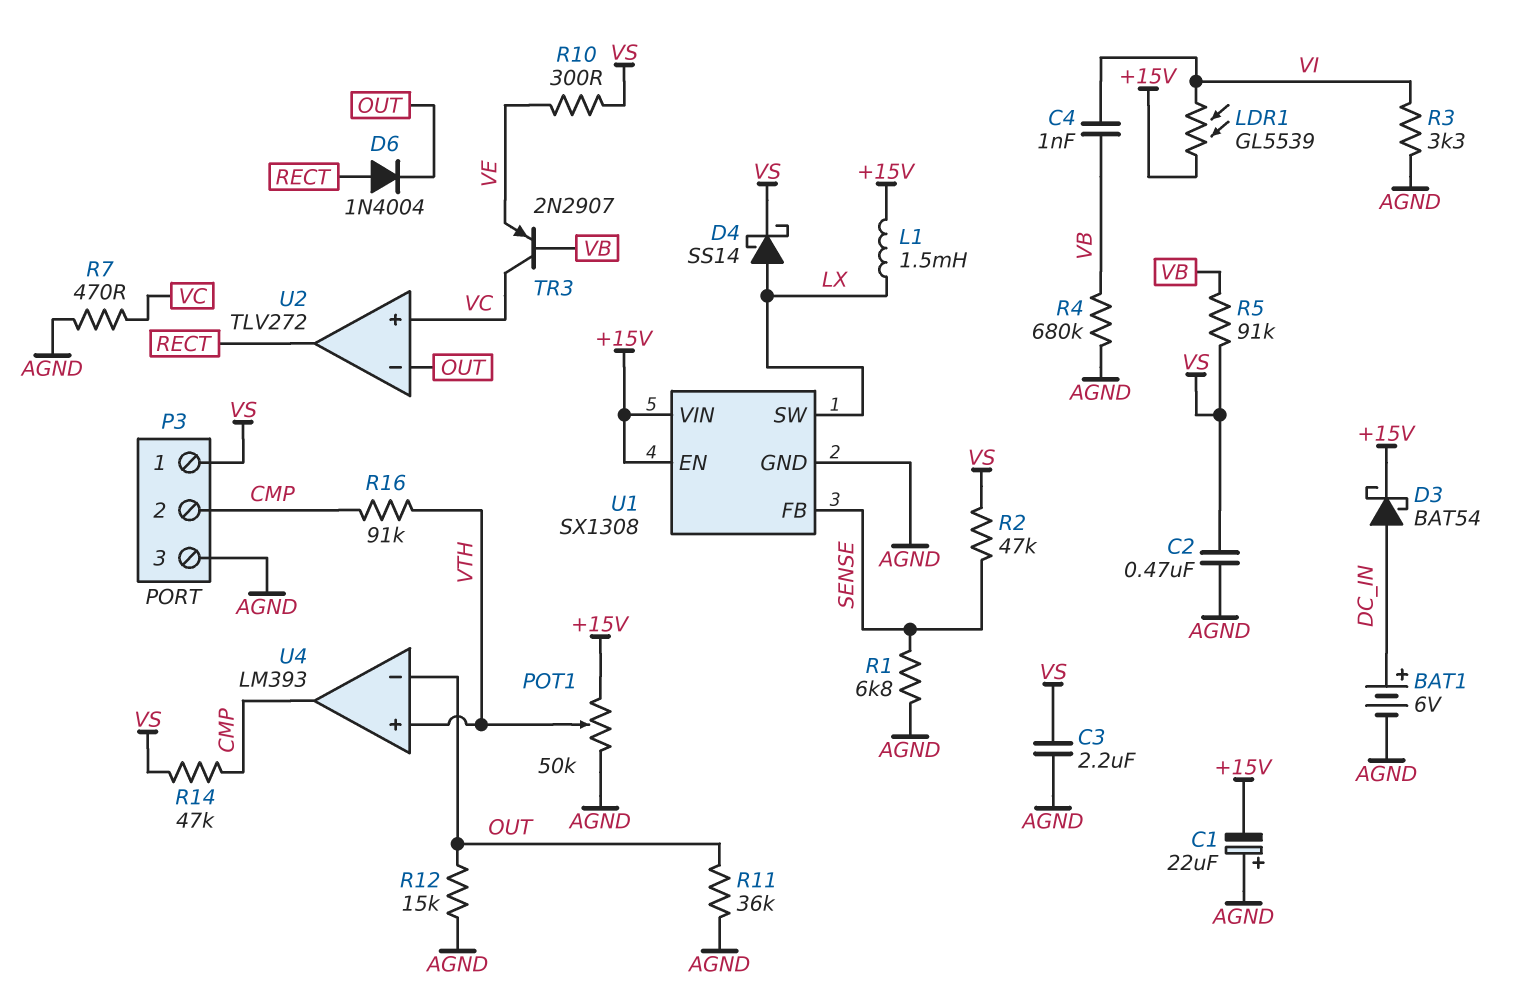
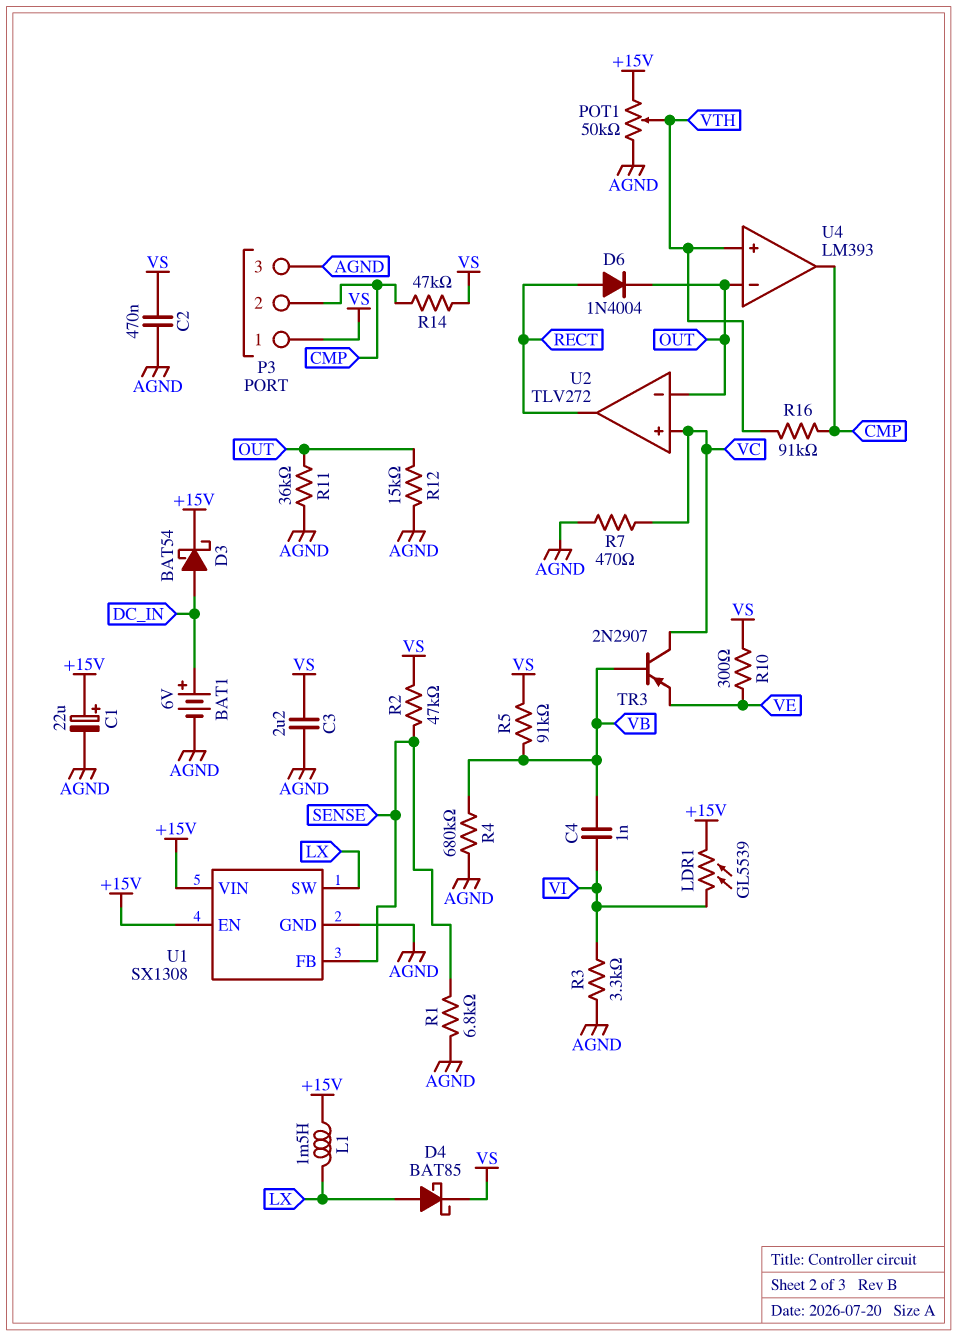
C1: 22uF (plus AGND, minus +15V) -> 22uF (plus +15V, minus AGND)
D4: schottky SS14 (A LX, K VS) -> schottky BAT85 (A LX, K VS)

